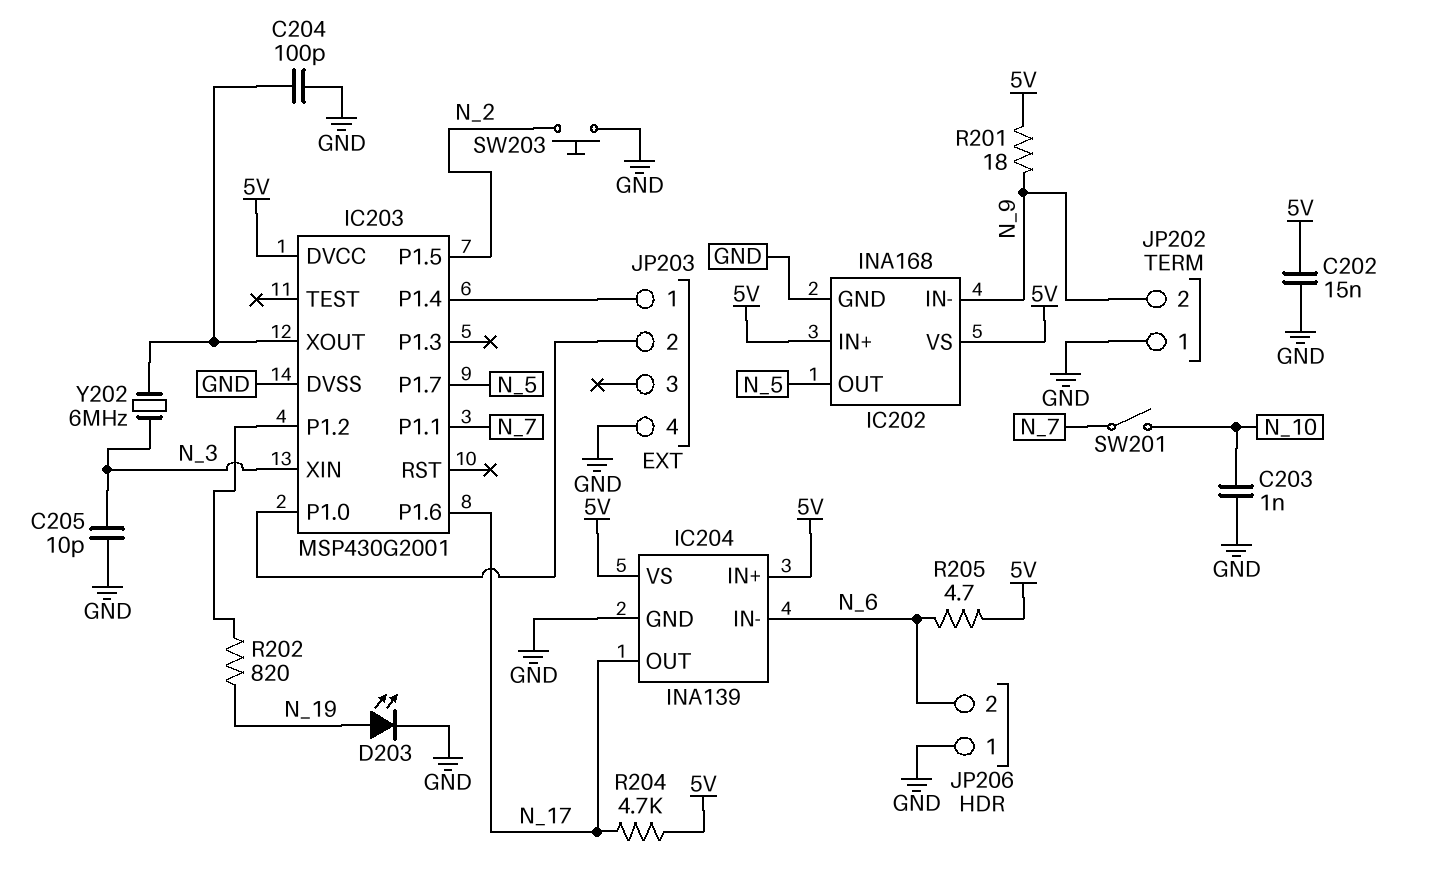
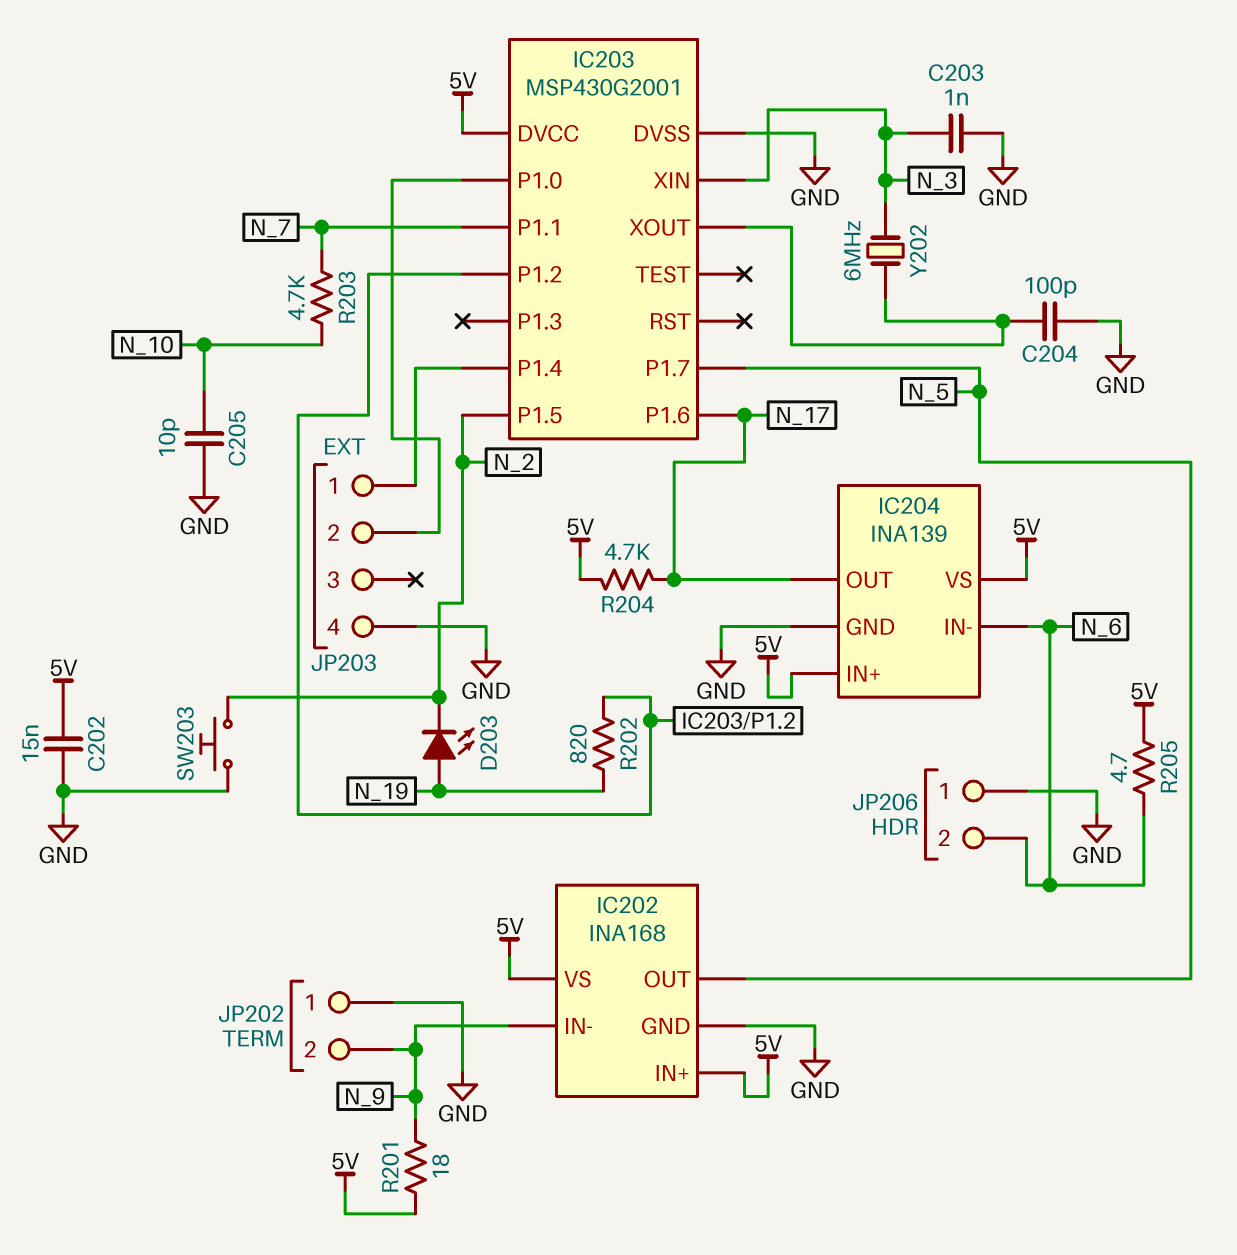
C203: 1nF (GND, N_10) -> 1nF (GND, N_3)
C205: 10pF (GND, N_3) -> 10pF (GND, N_10)
D203: LED (A N_19, K GND) -> LED (A N_19, K N_2)
R203: none -> 4.7k (N_7, N_10)
SW201: switch (N_7, N_10) -> none

